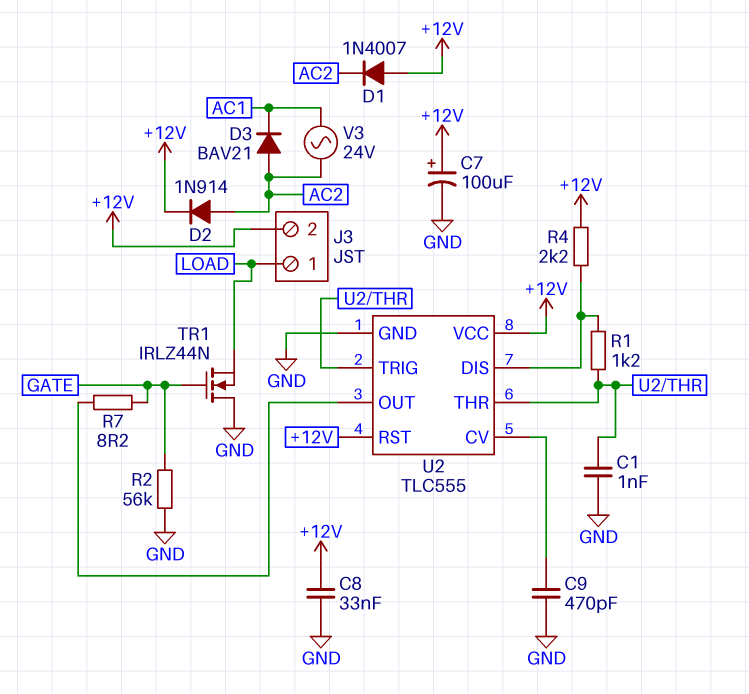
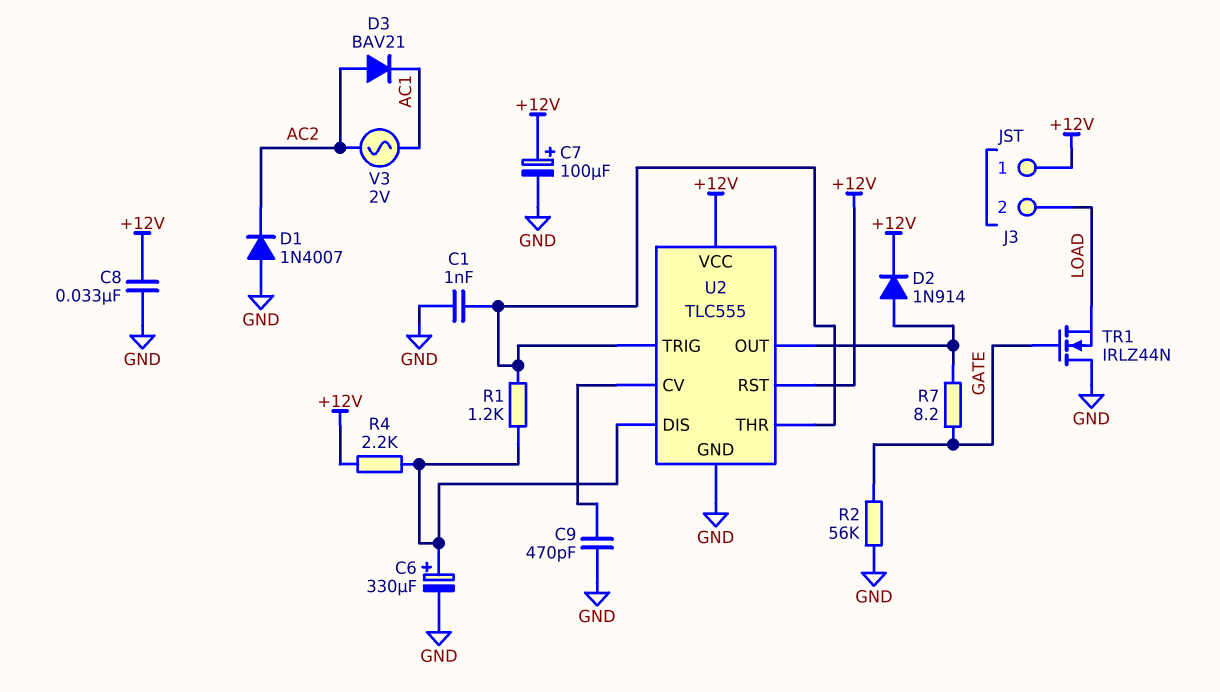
C6: none -> 330uF (plus U2/DIS, minus GND)
D1: diode 1N4007 (A +12V, K AC2) -> diode 1N4007 (A GND, K AC2)
D2: diode 1N914 (A AC2, K +12V) -> diode 1N914 (A U2/OUT, K +12V)
J3 pin 1: LOAD -> +12V
J3 pin 2: +12V -> LOAD
V3: AC 24V (AC1, AC2) -> AC 2V (AC1, AC2)

